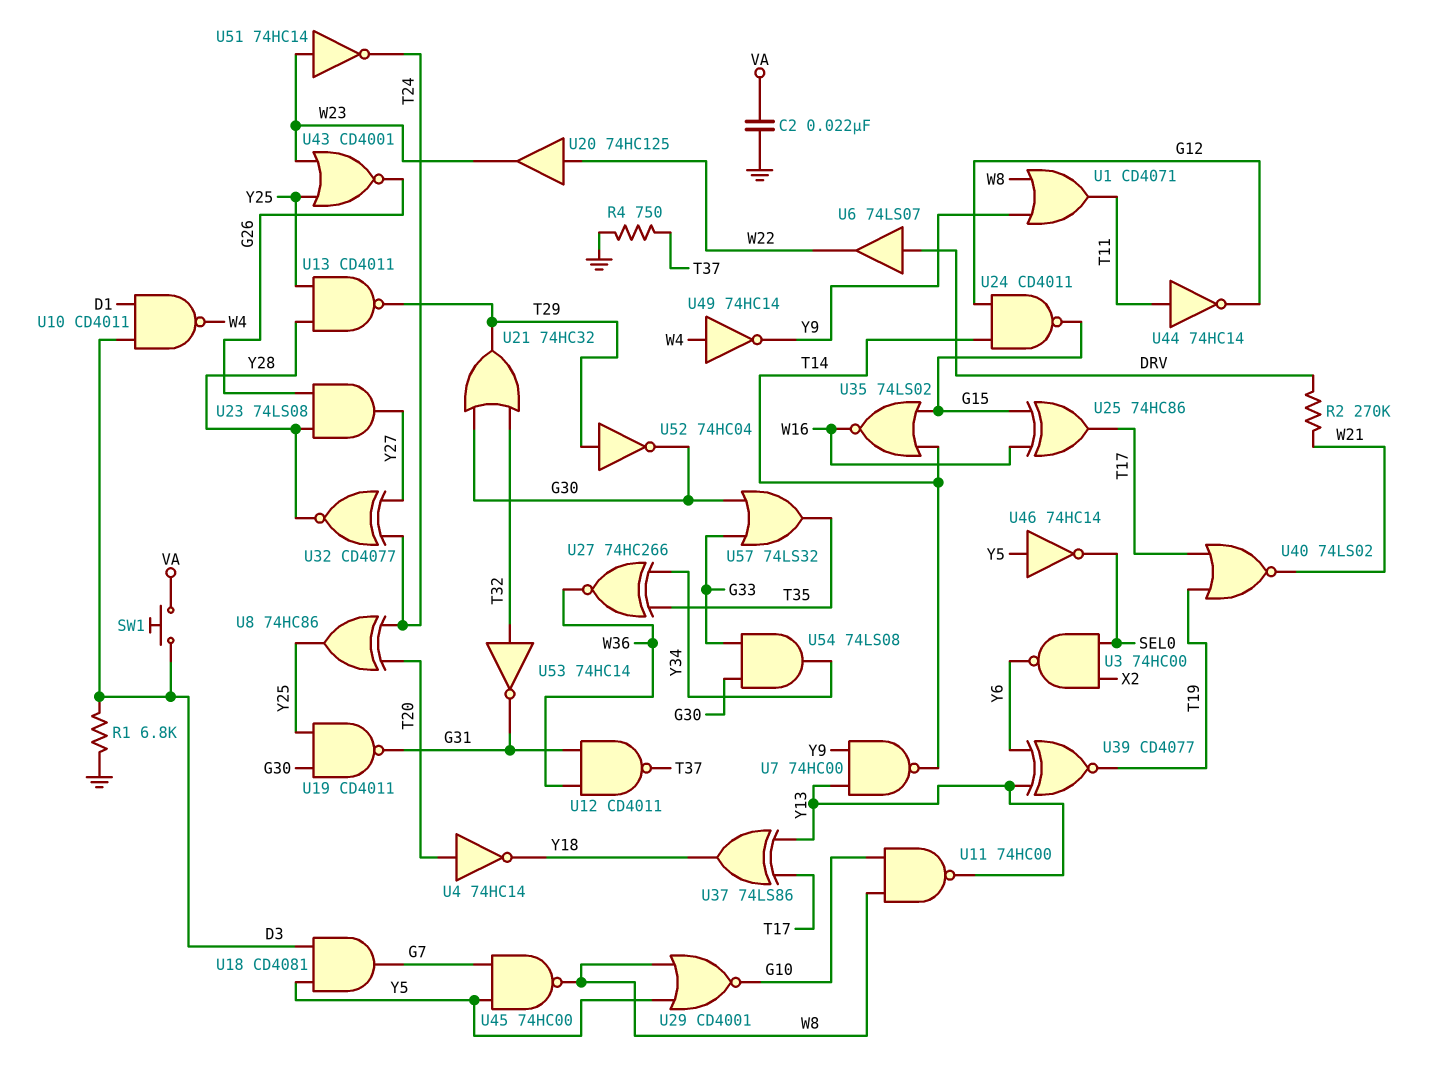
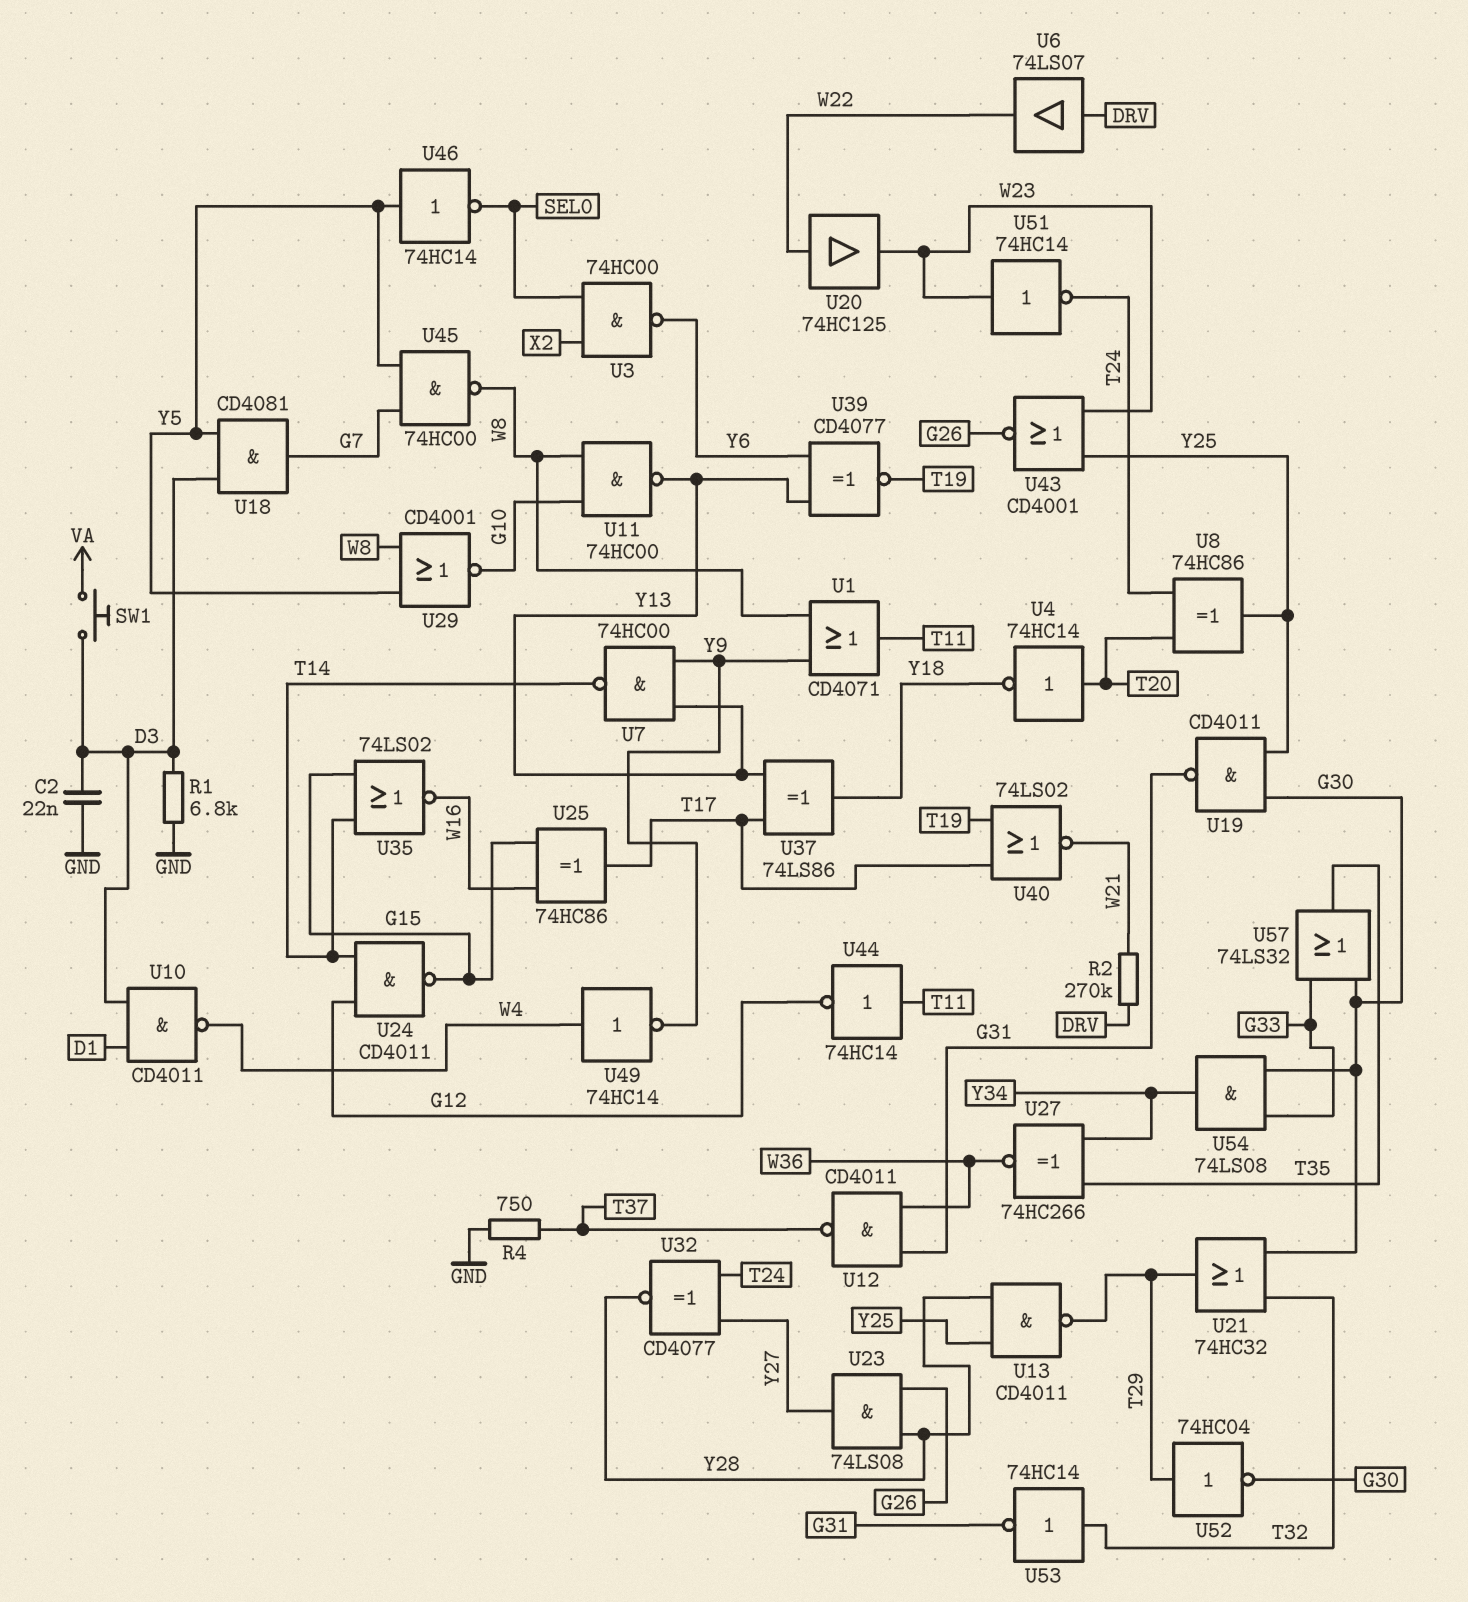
C2: 22nF (GND, VA) -> 22nF (D3, GND)

